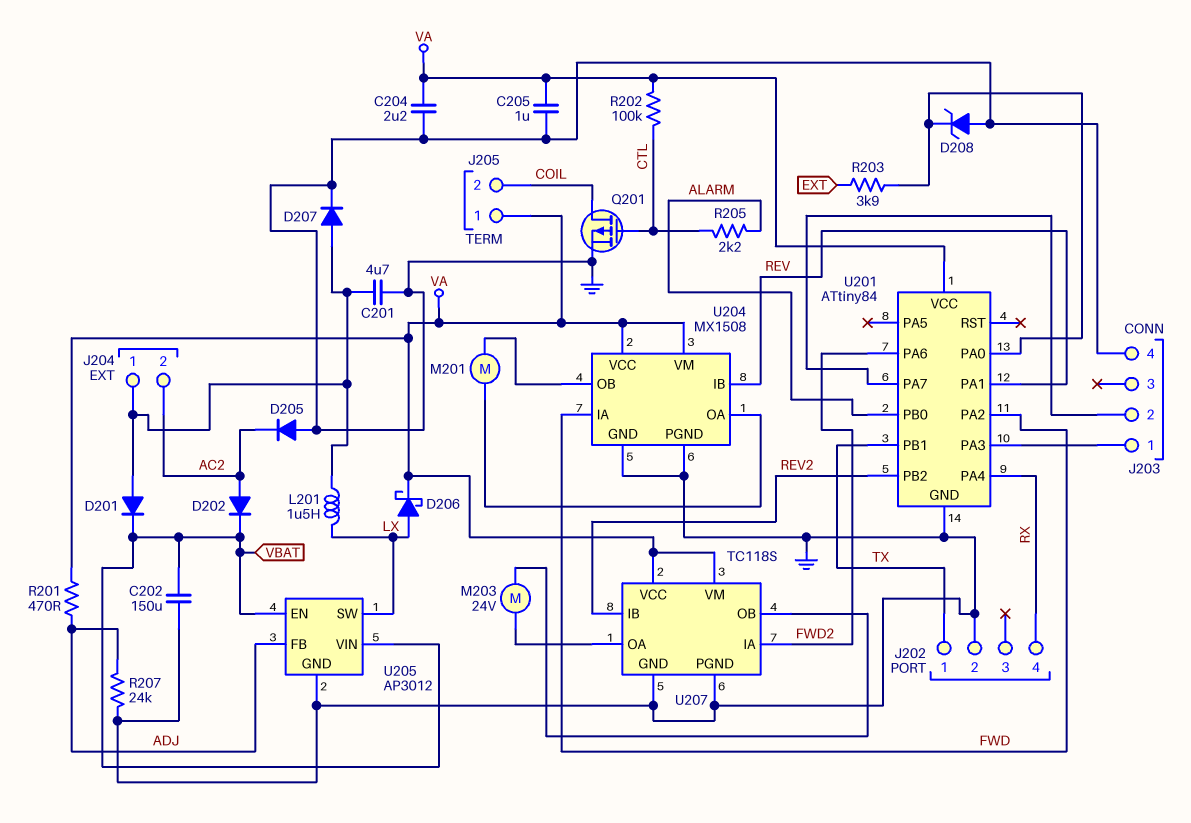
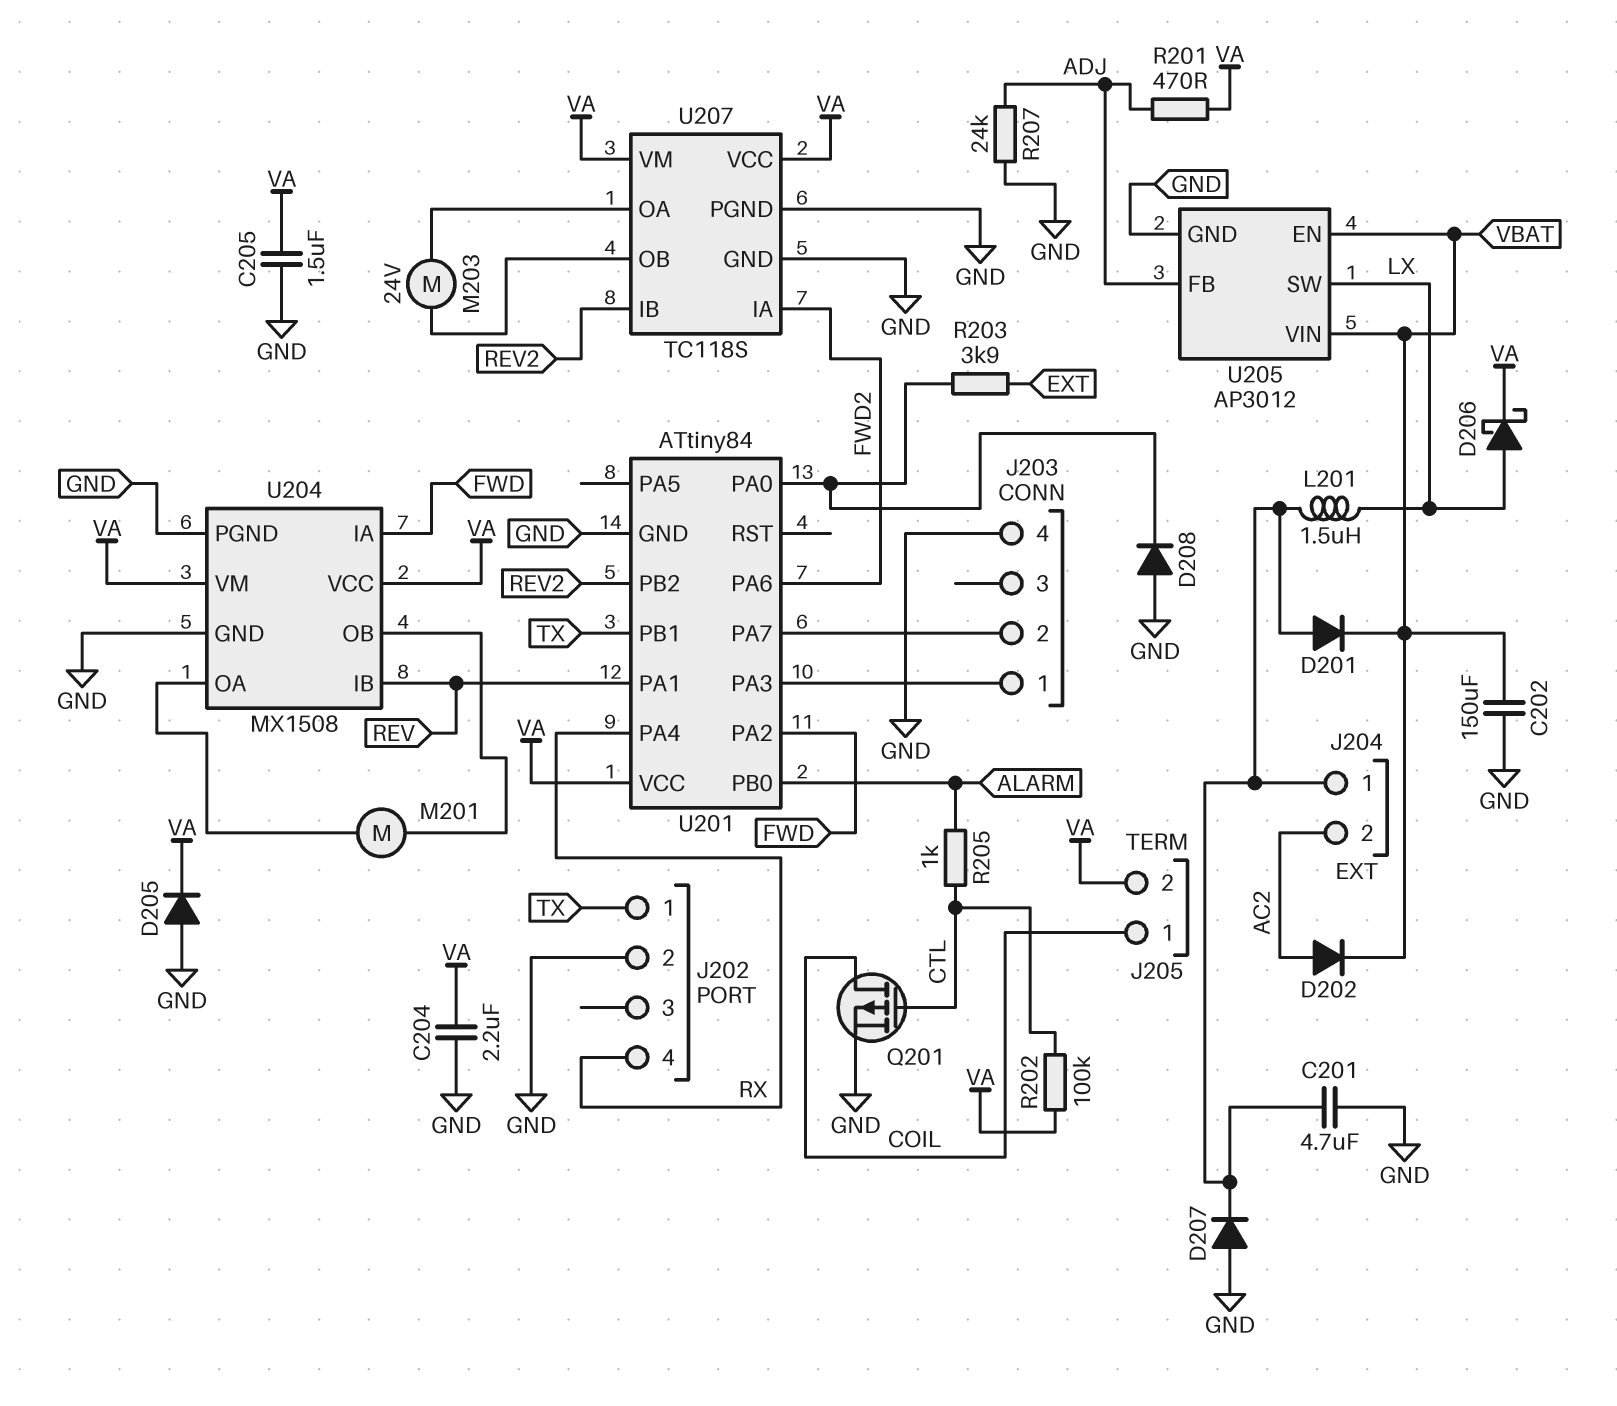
C205: 1uF (GND, VA) -> 1.5uF (GND, VA)
D205: diode (A GND, K AC2) -> diode (A GND, K VA)
D207: diode (A J204/1, K GND) -> diode (A GND, K J204/1)
D208: zener (A GND, K U201/PA0) -> diode (A GND, K U201/PA0)
J205 pin 1: VA -> COIL
J205 pin 2: COIL -> VA
R205: 2.2k (ALARM, CTL) -> 1k (ALARM, CTL)

